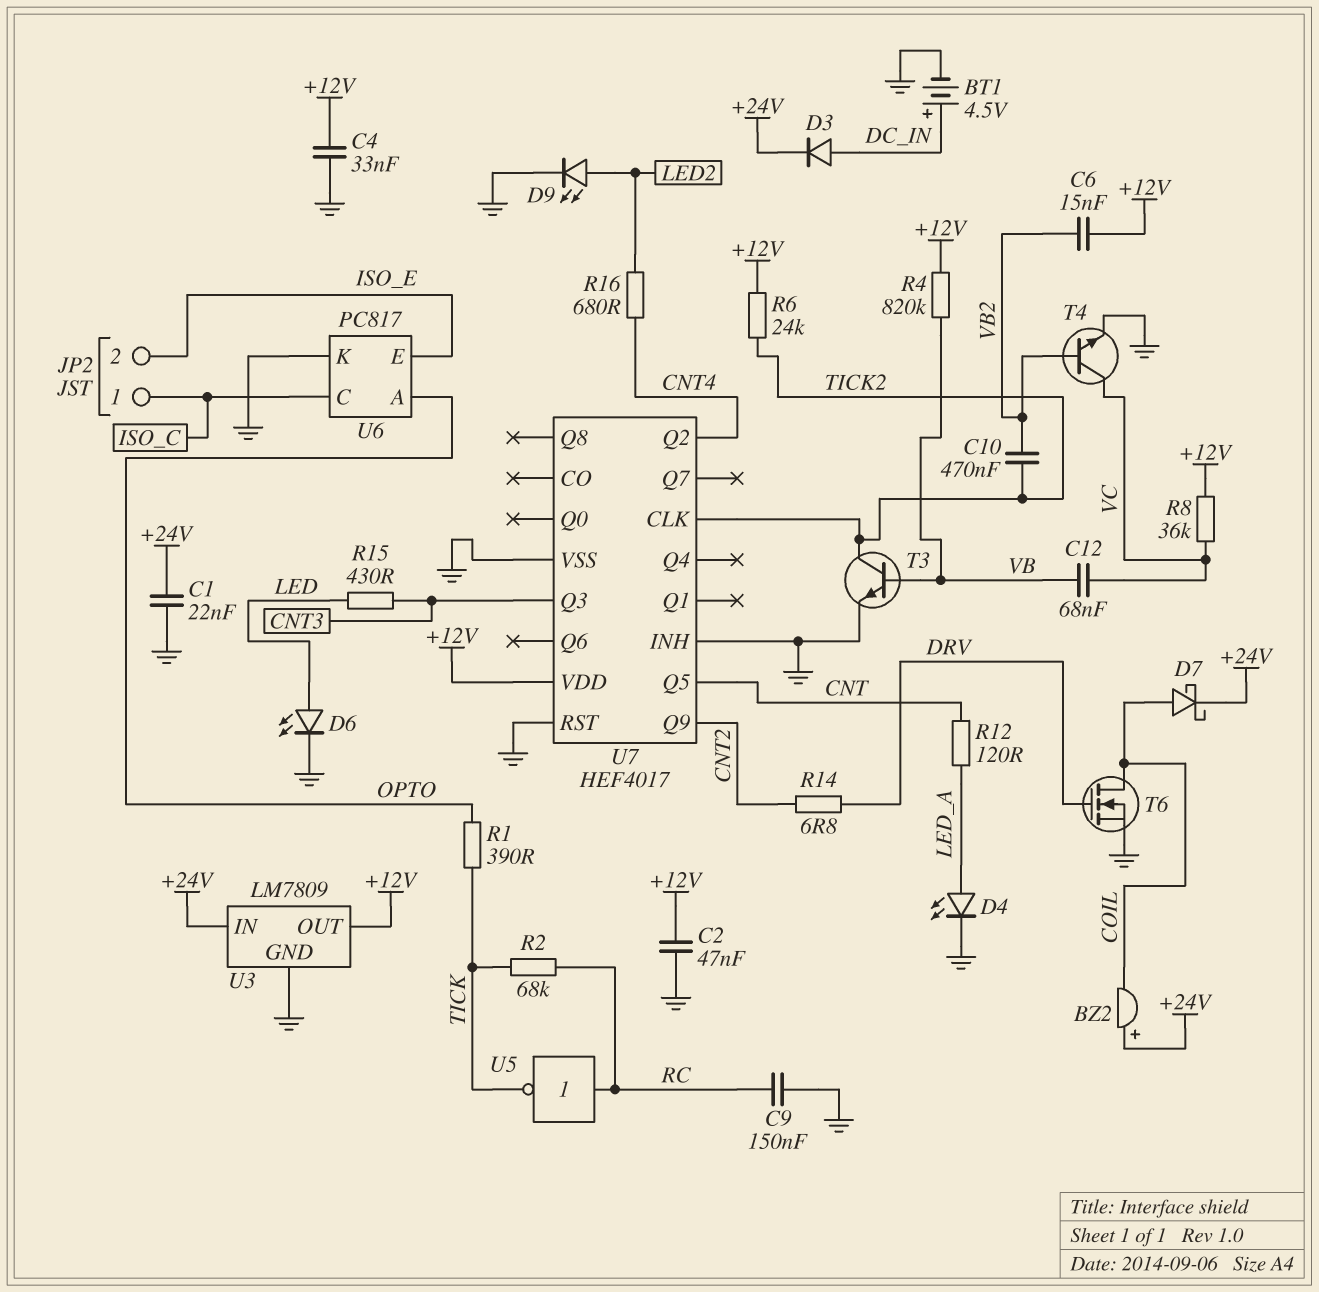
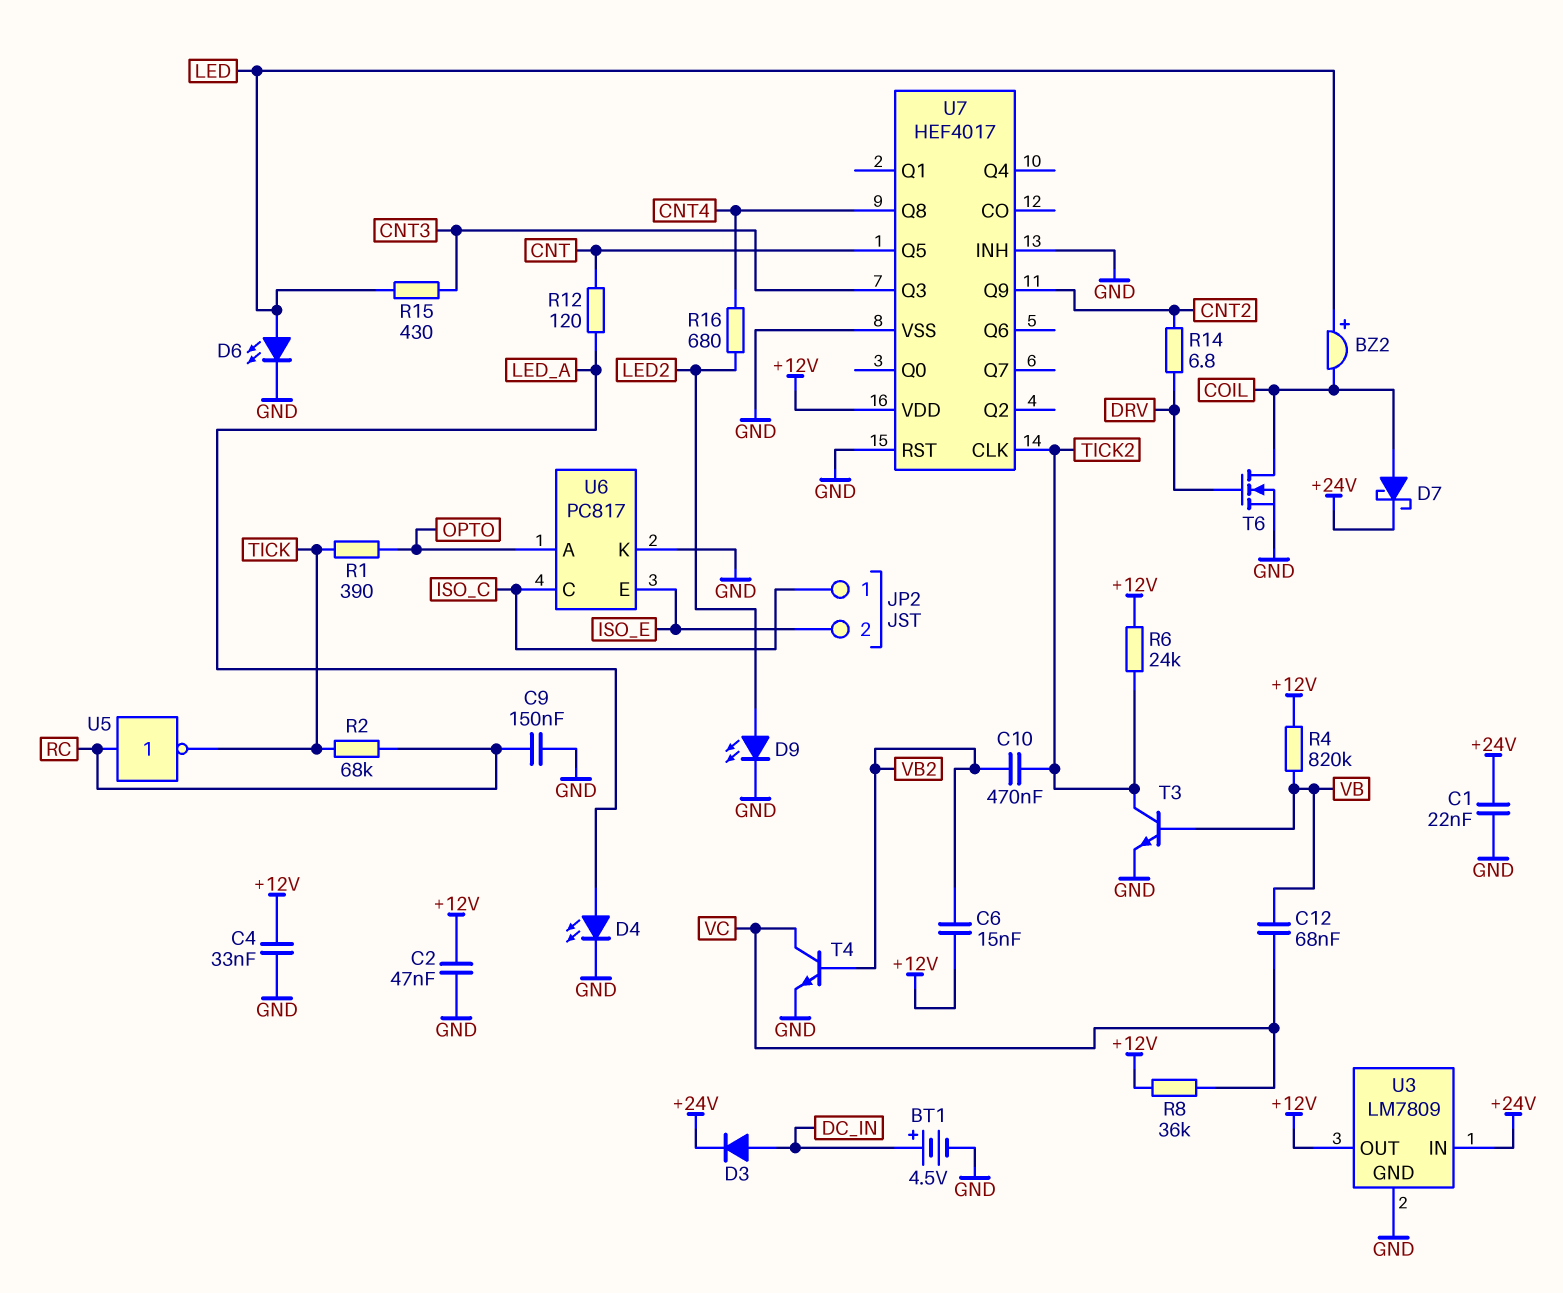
BZ2: buzzer (plus +24V, minus COIL) -> buzzer (plus LED, minus COIL)
U7 pin Q2: CNT4 -> none
U7 pin Q8: none -> CNT4

